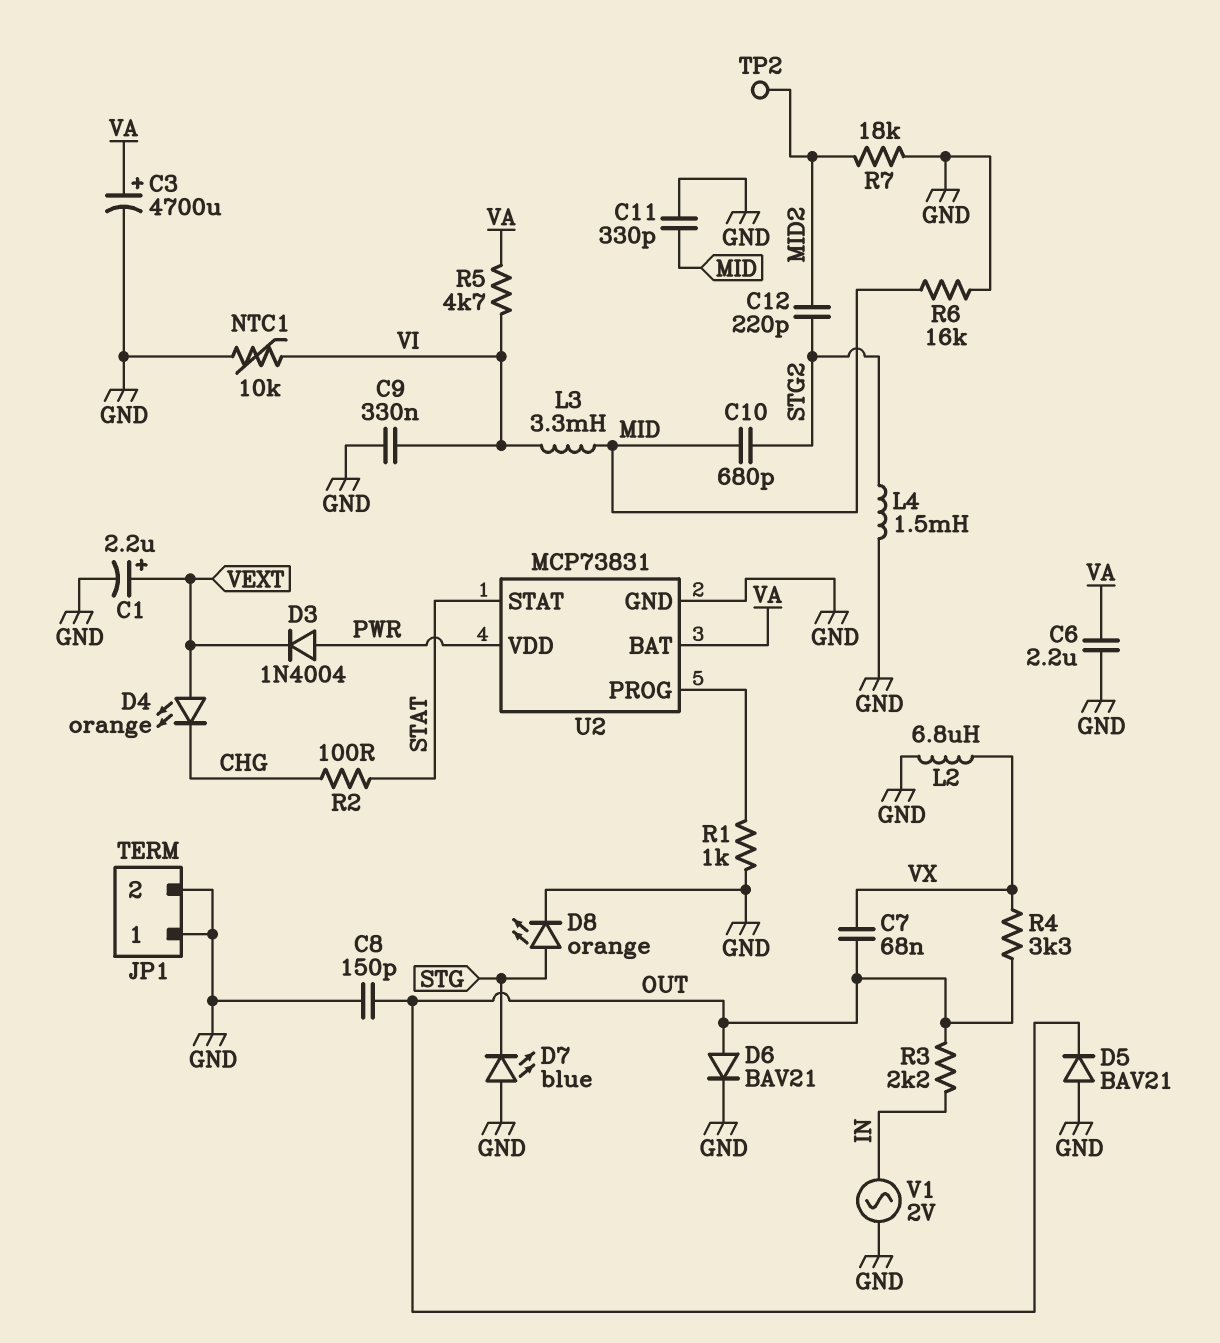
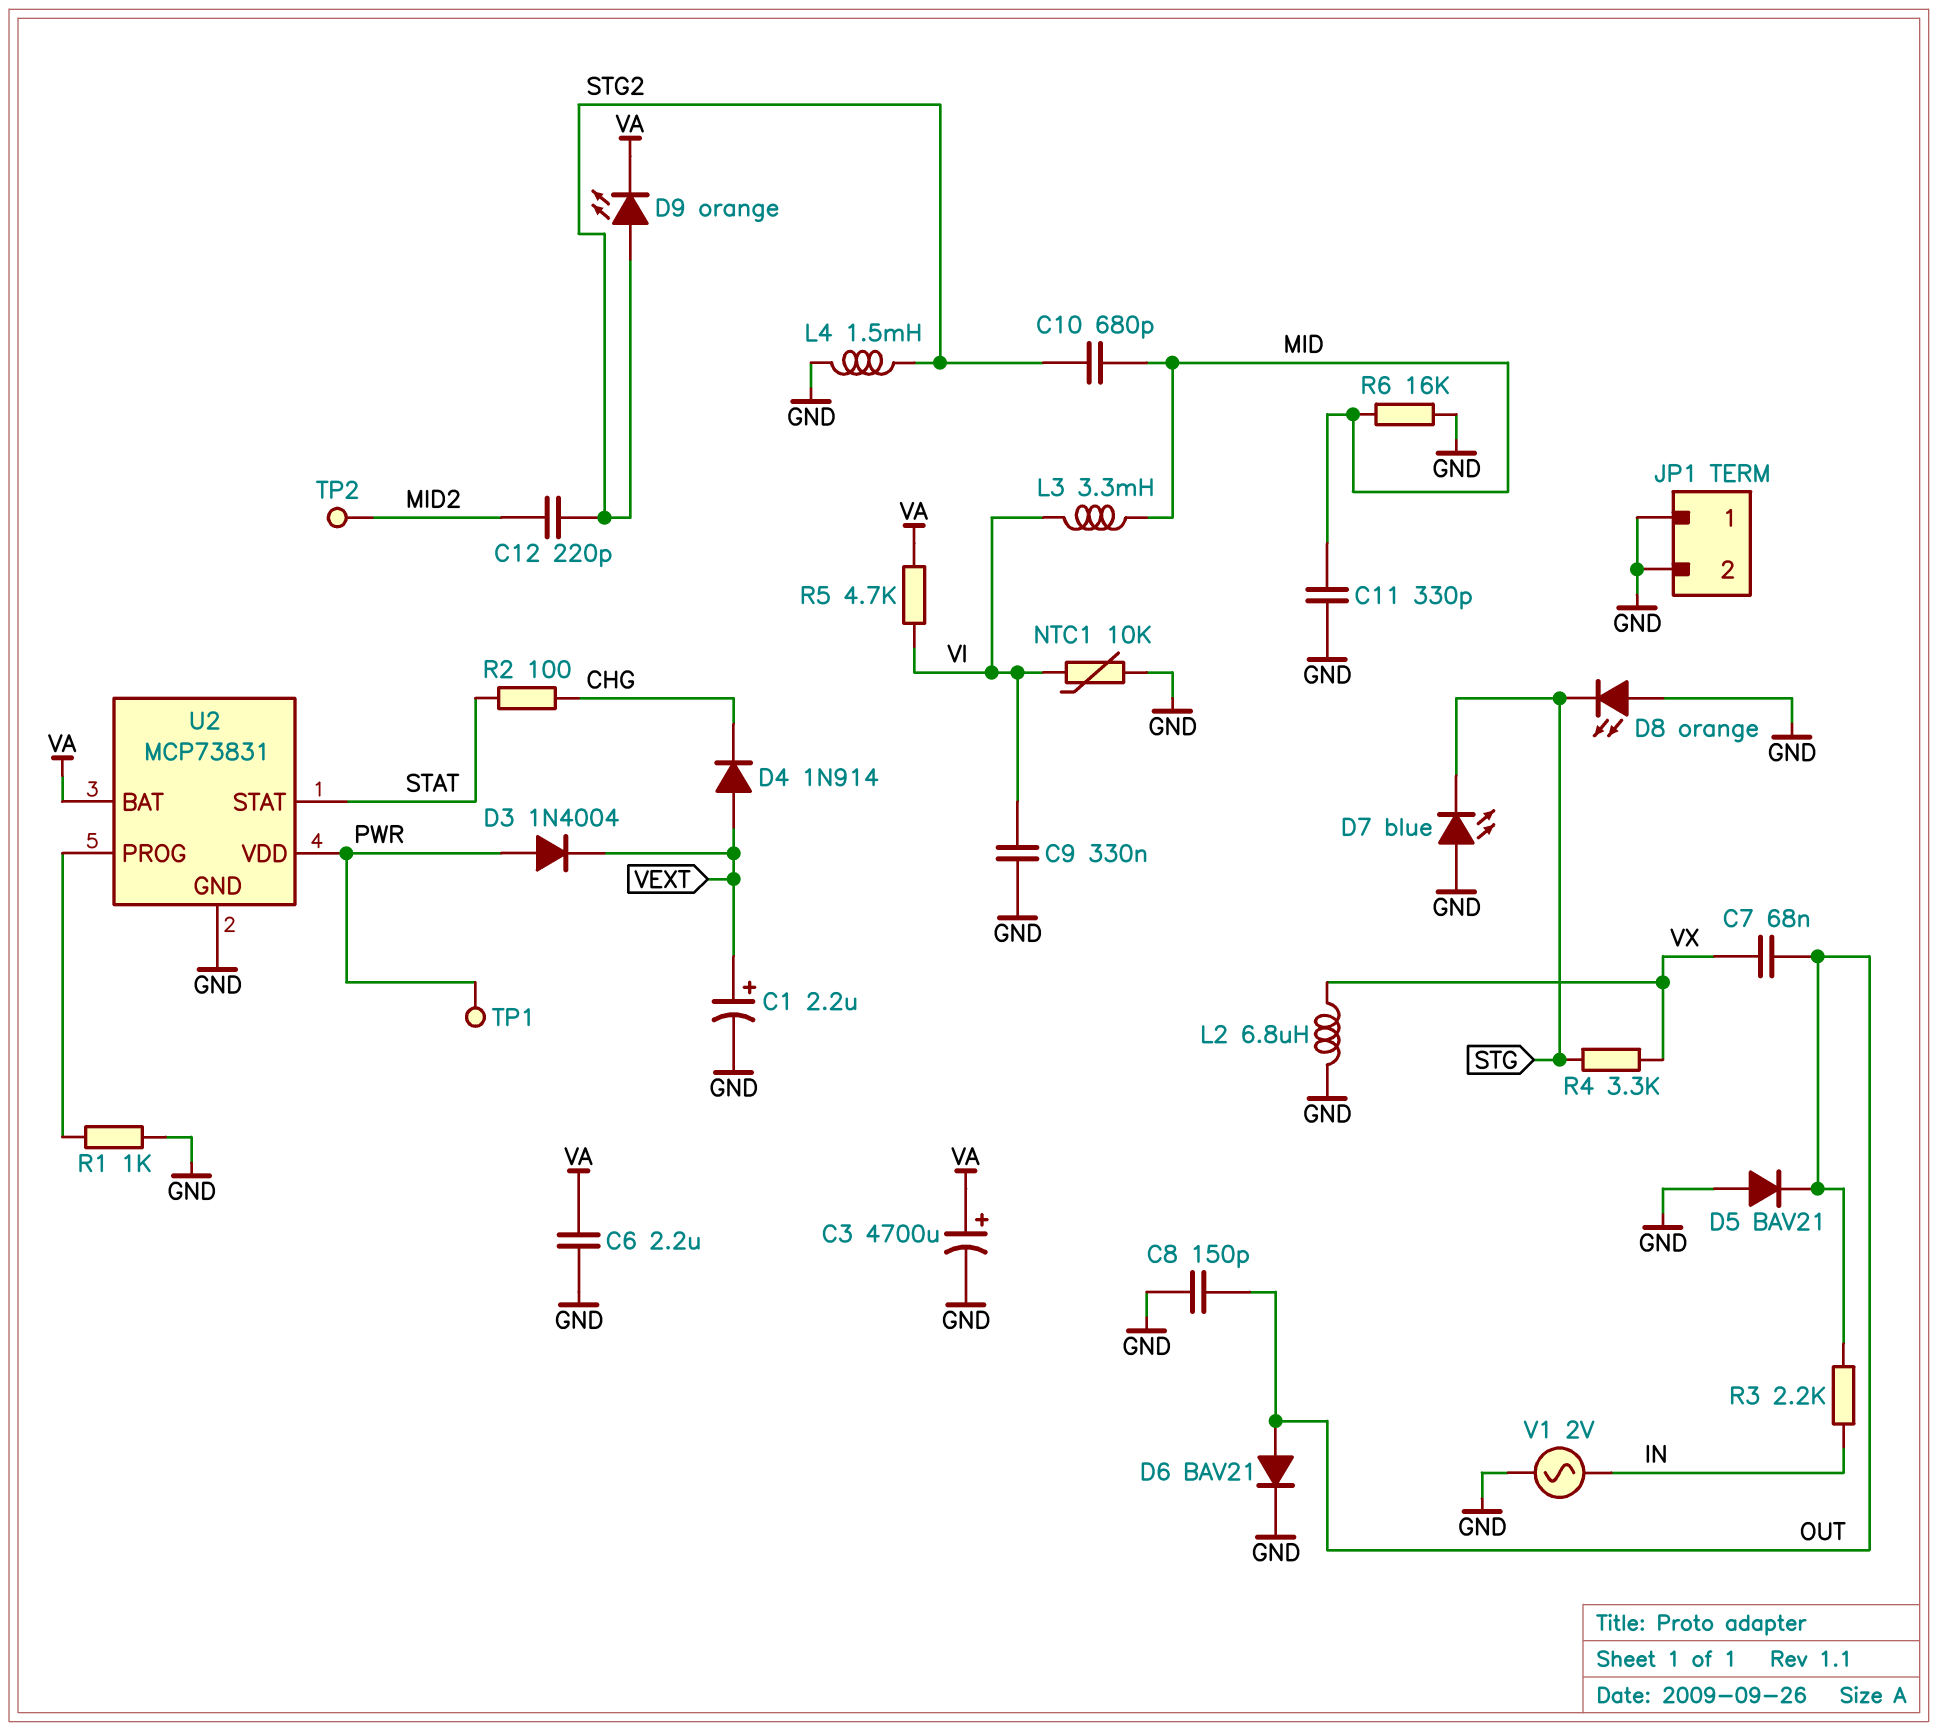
D4: LED orange (A VEXT, K CHG) -> diode 1N914 (A VEXT, K CHG)
D8: LED orange (A STG, K GND) -> LED orange (A GND, K STG)
D9: none -> LED orange (A STG2, K VA)
R4: 3.3k (OUT, VX) -> 3.3k (STG, VX)
R7: 18k (GND, MID2) -> none
TP1: none -> test point (PWR)

